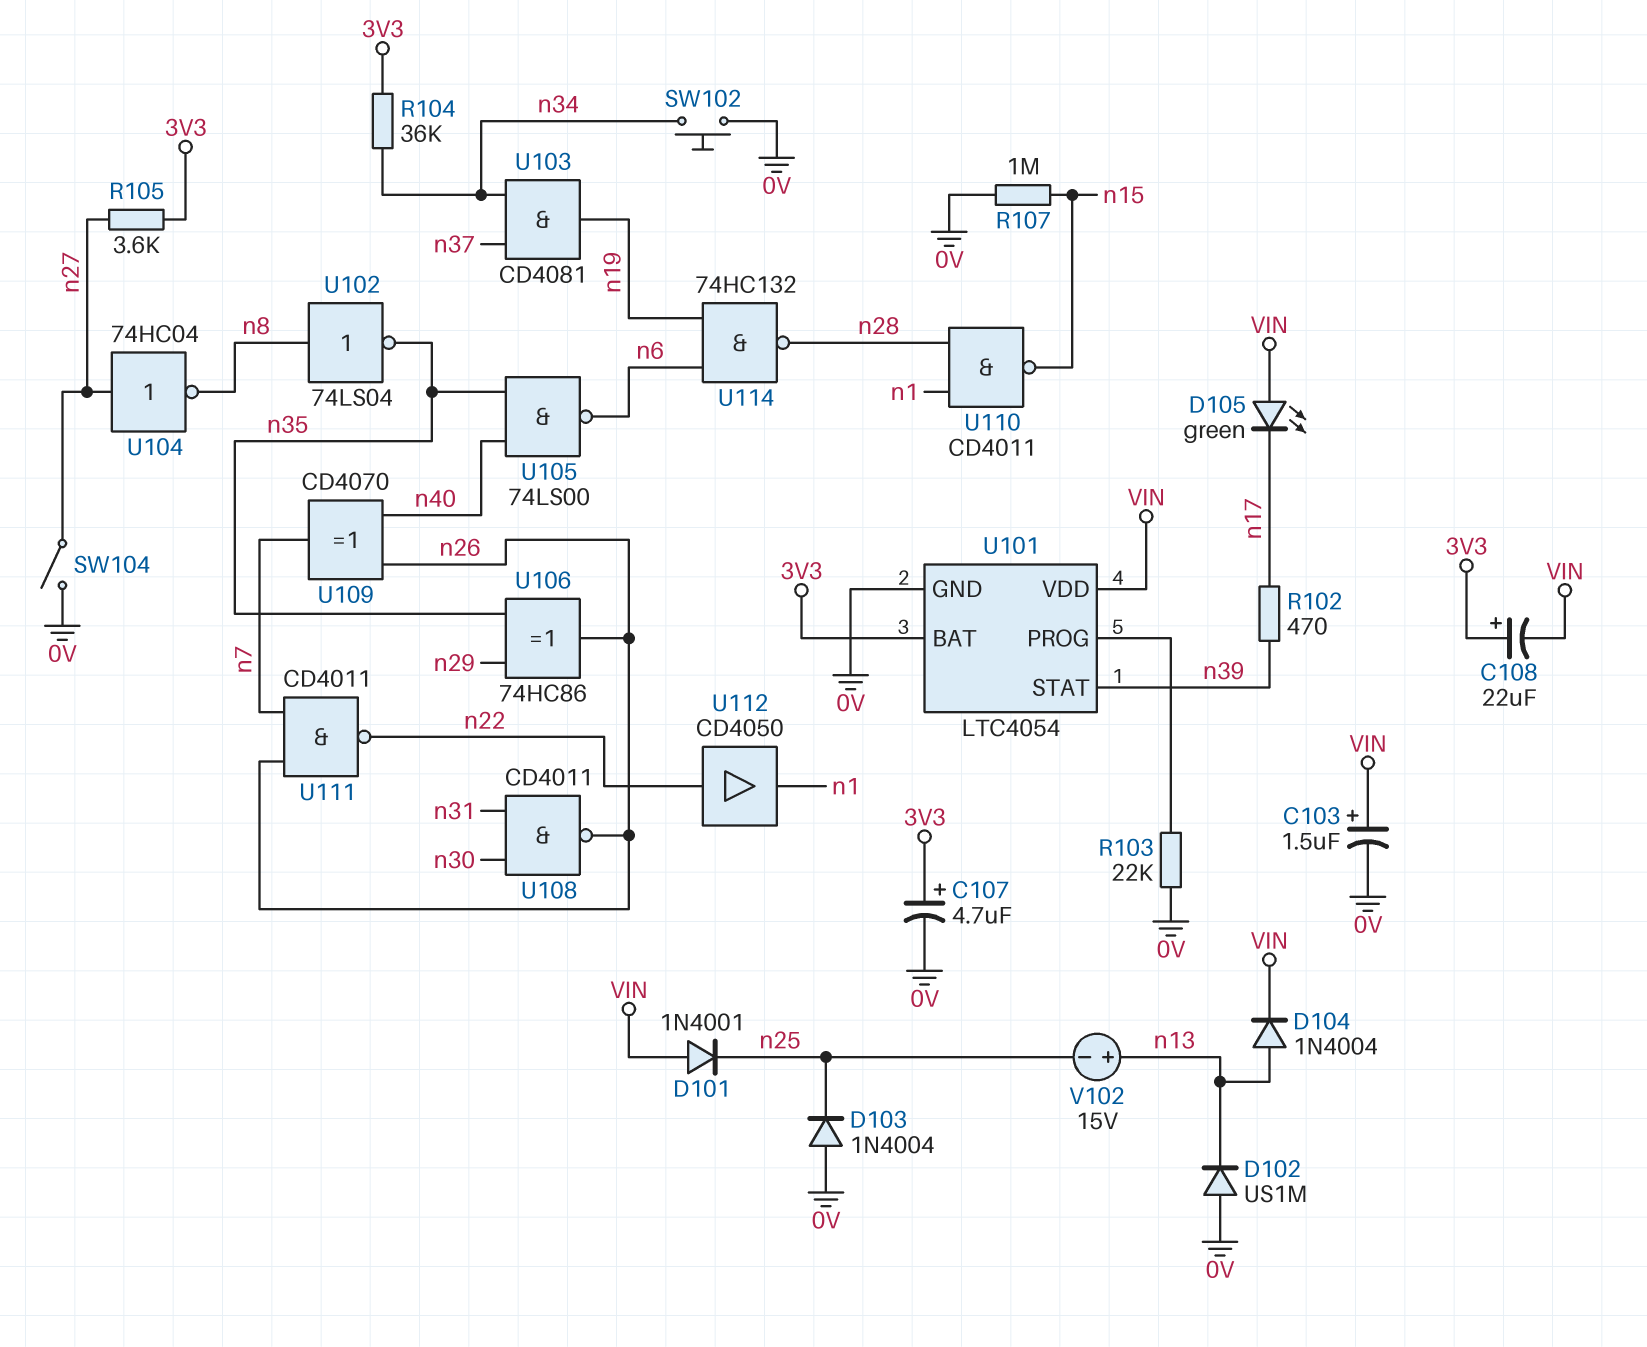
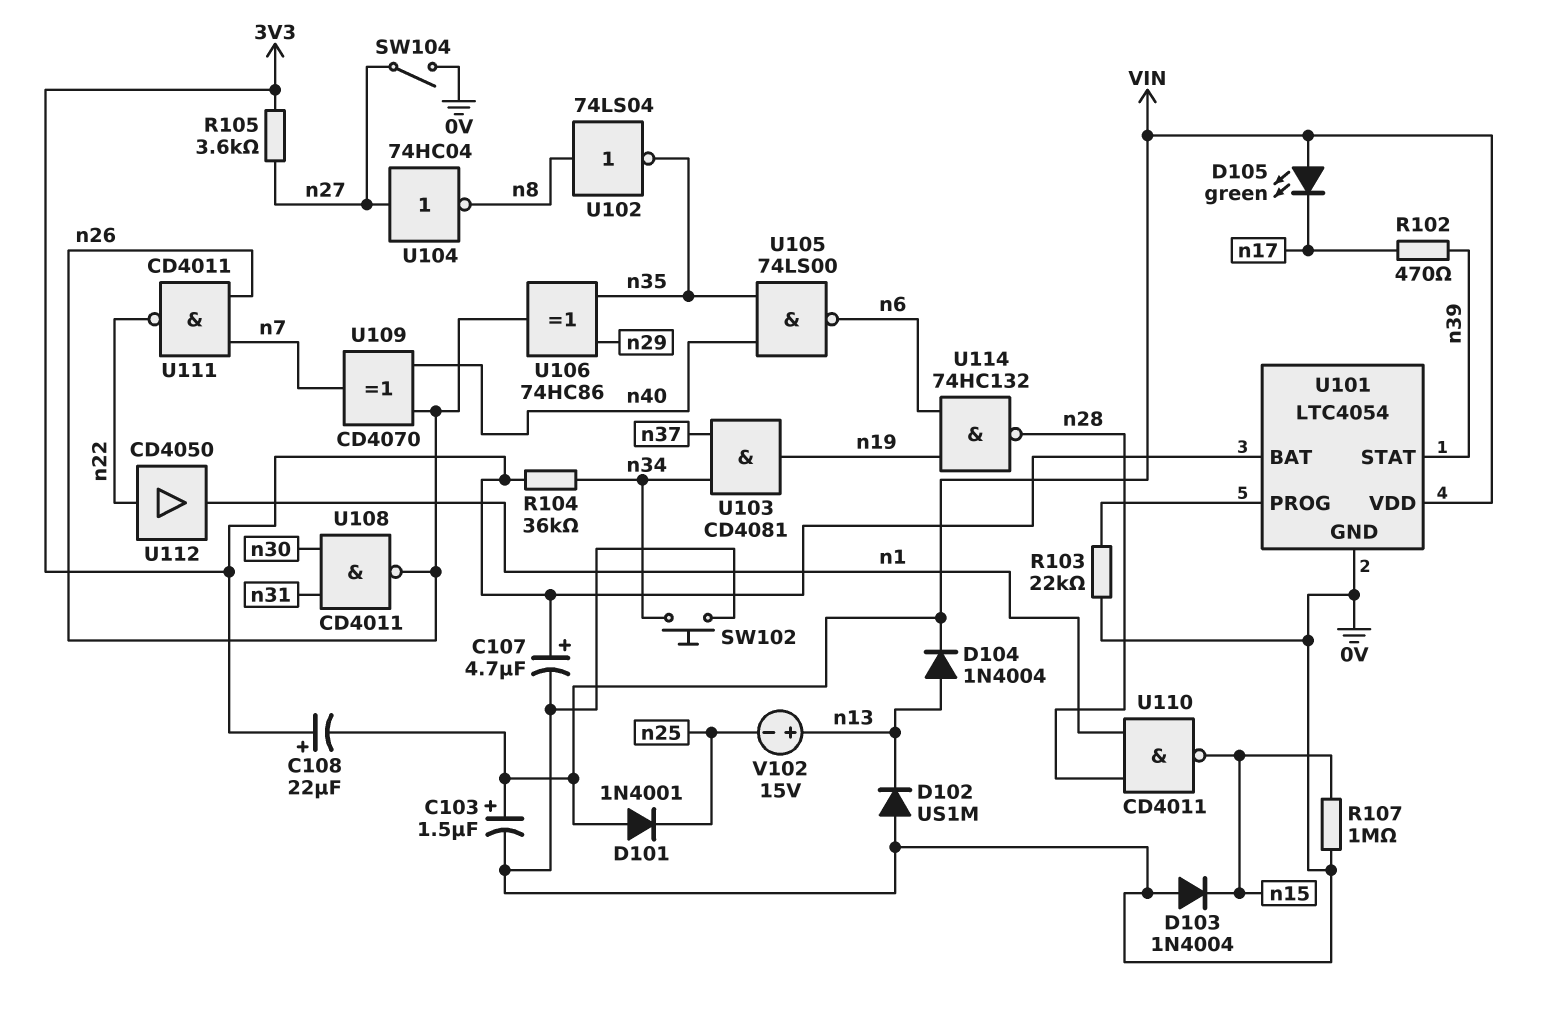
D103: diode 1N4004 (A 0V, K n25) -> diode 1N4004 (A 0V, K n15)

